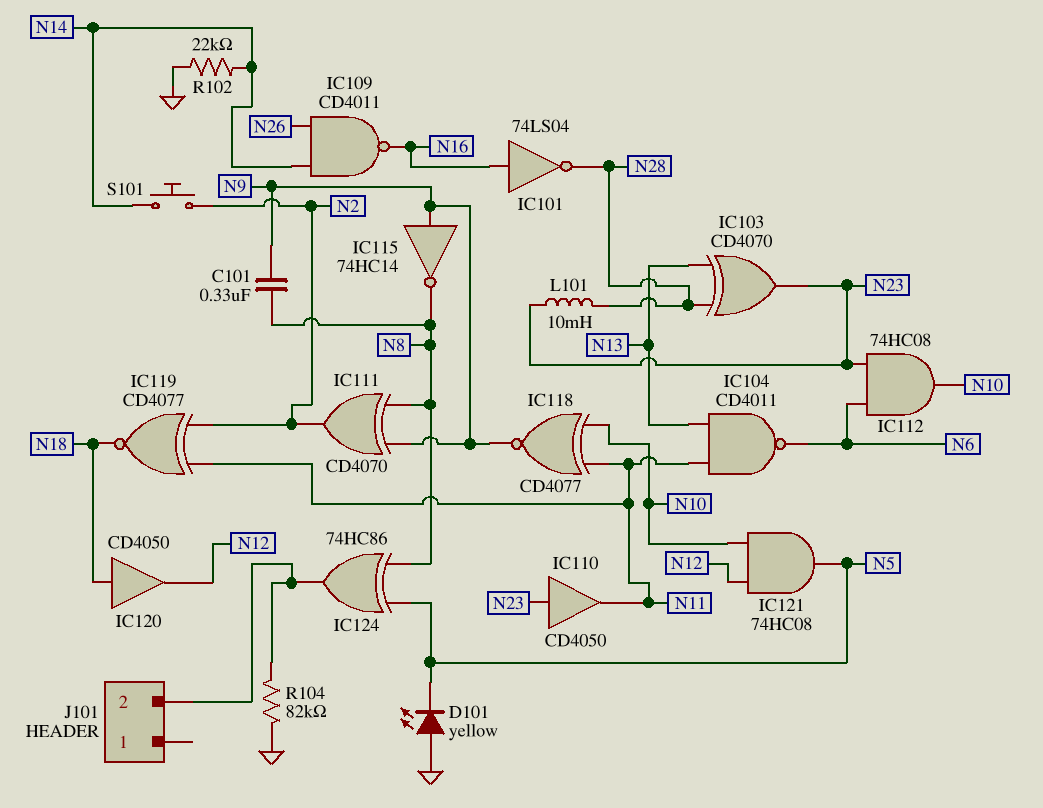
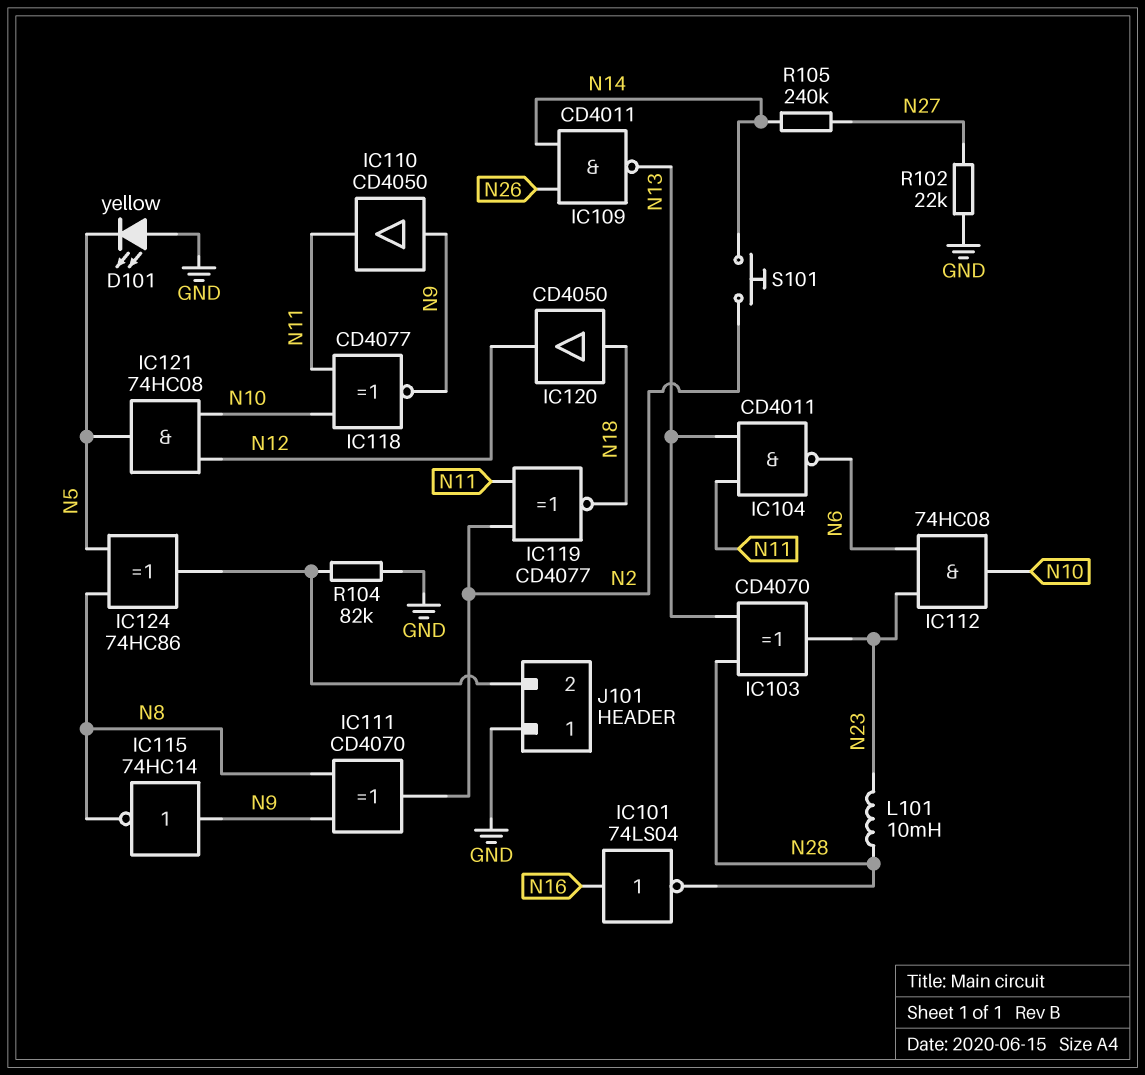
C101: 330nF (N8, N9) -> none
IC109: NAND CD4011 (in N14, in N26, out N16) -> NAND CD4011 (in N14, in N26, out N13)
IC110: buffer CD4050 (in N23, out N11) -> buffer CD4050 (in N9, out N11)
J101 pin 1: none -> GND
R102: 22k (GND, N14) -> 22k (GND, N27)
R105: none -> 240k (N14, N27)

